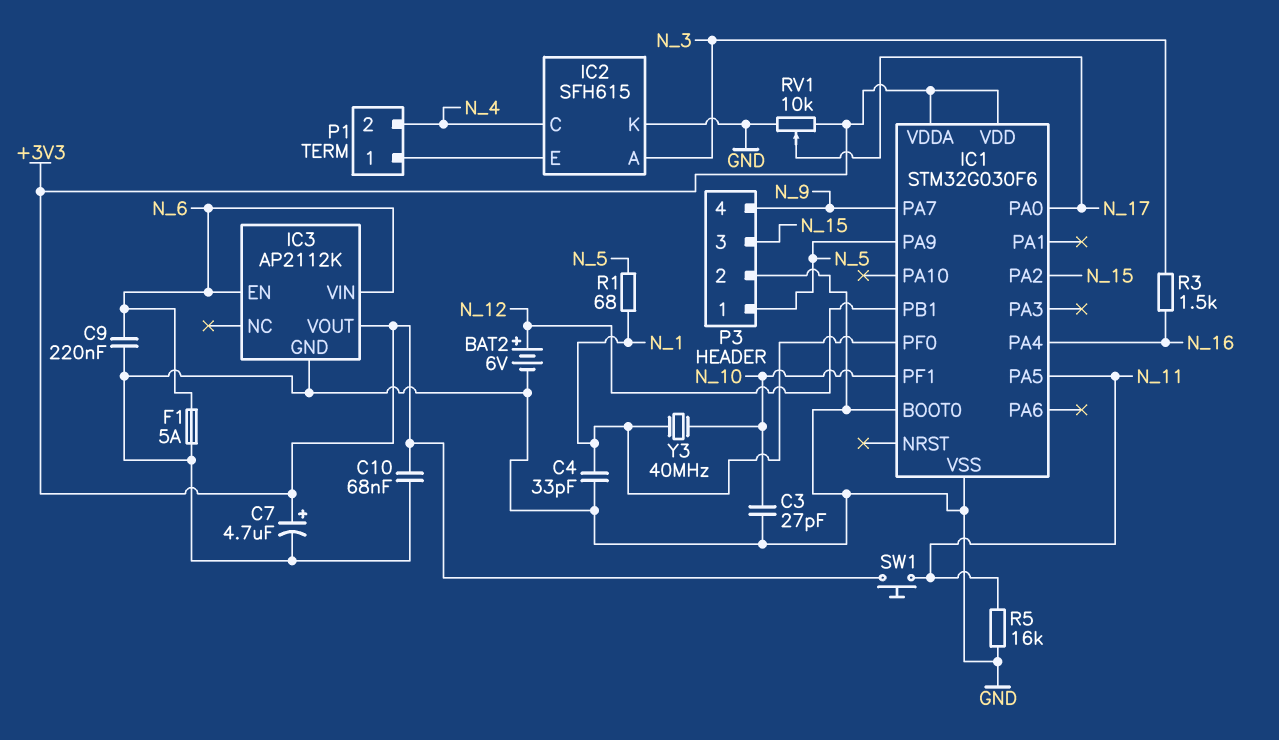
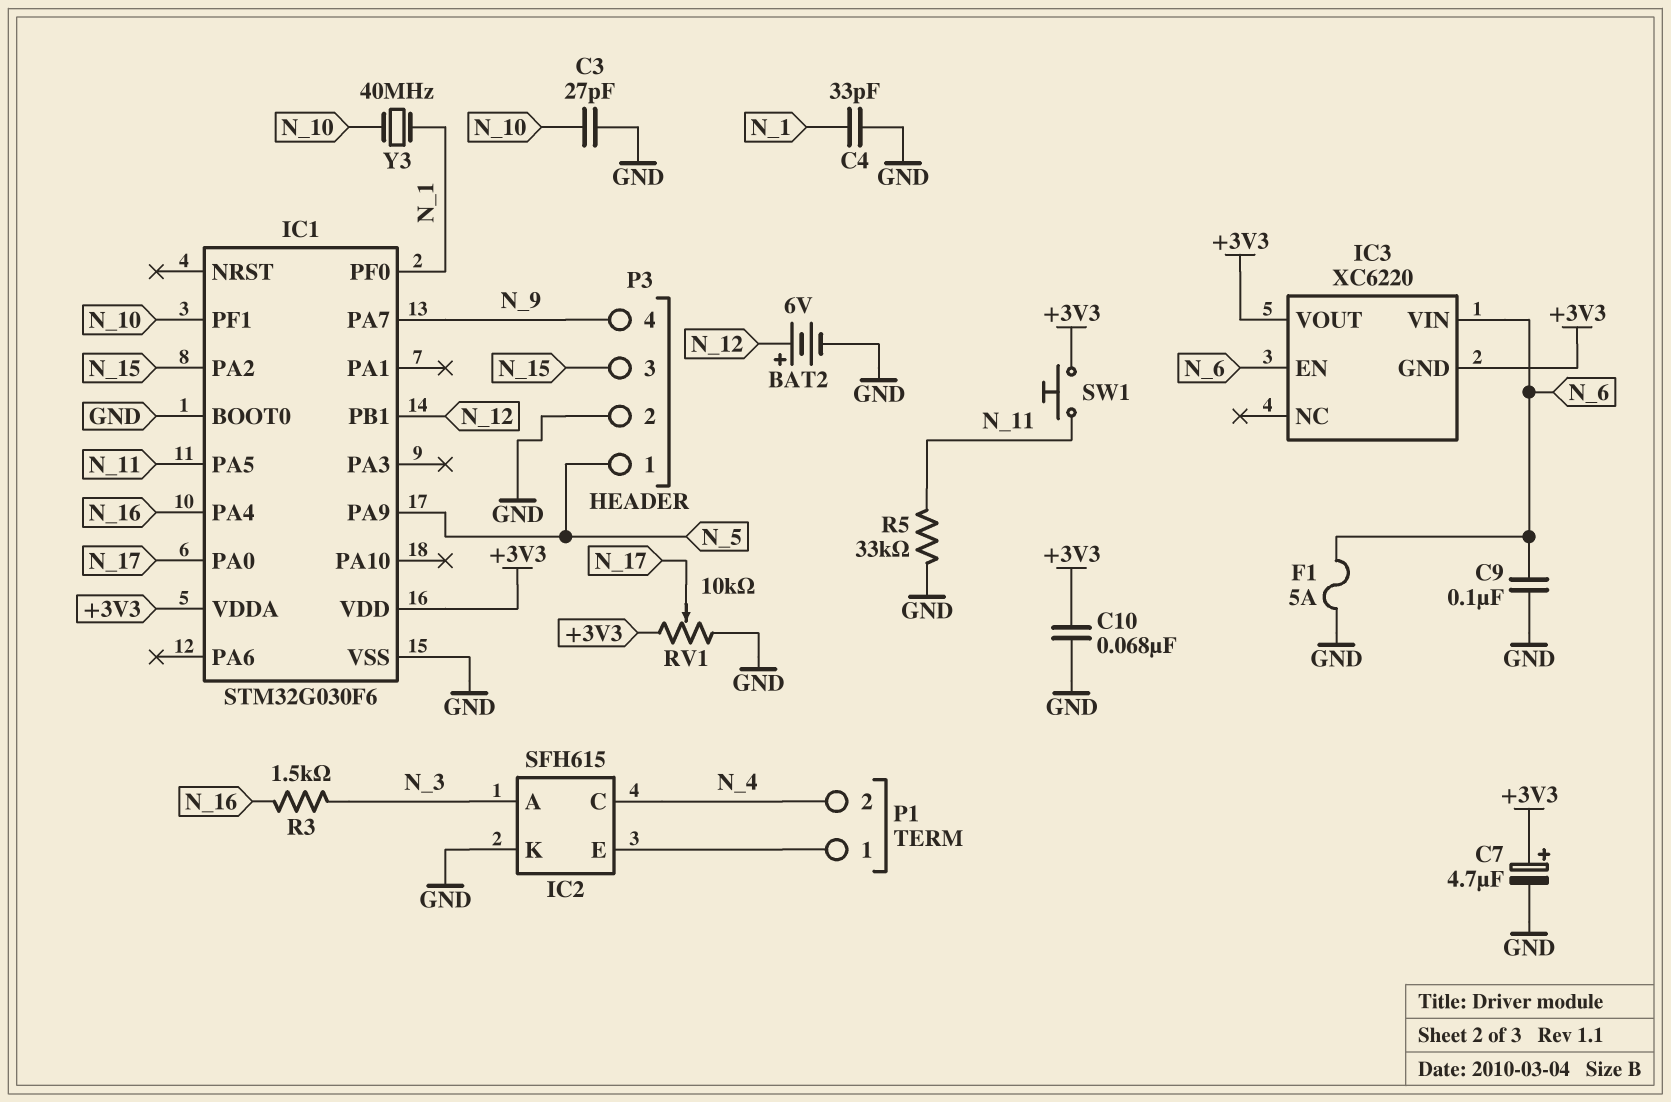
C9: 220nF (GND, N_6) -> 100nF (GND, N_6)
IC3: AP2112K -> XC6220
IC3 pin GND: GND -> +3V3
R1: 68 (N_1, N_5) -> none
R5: 16k (GND, N_11) -> 33k (GND, N_11)

